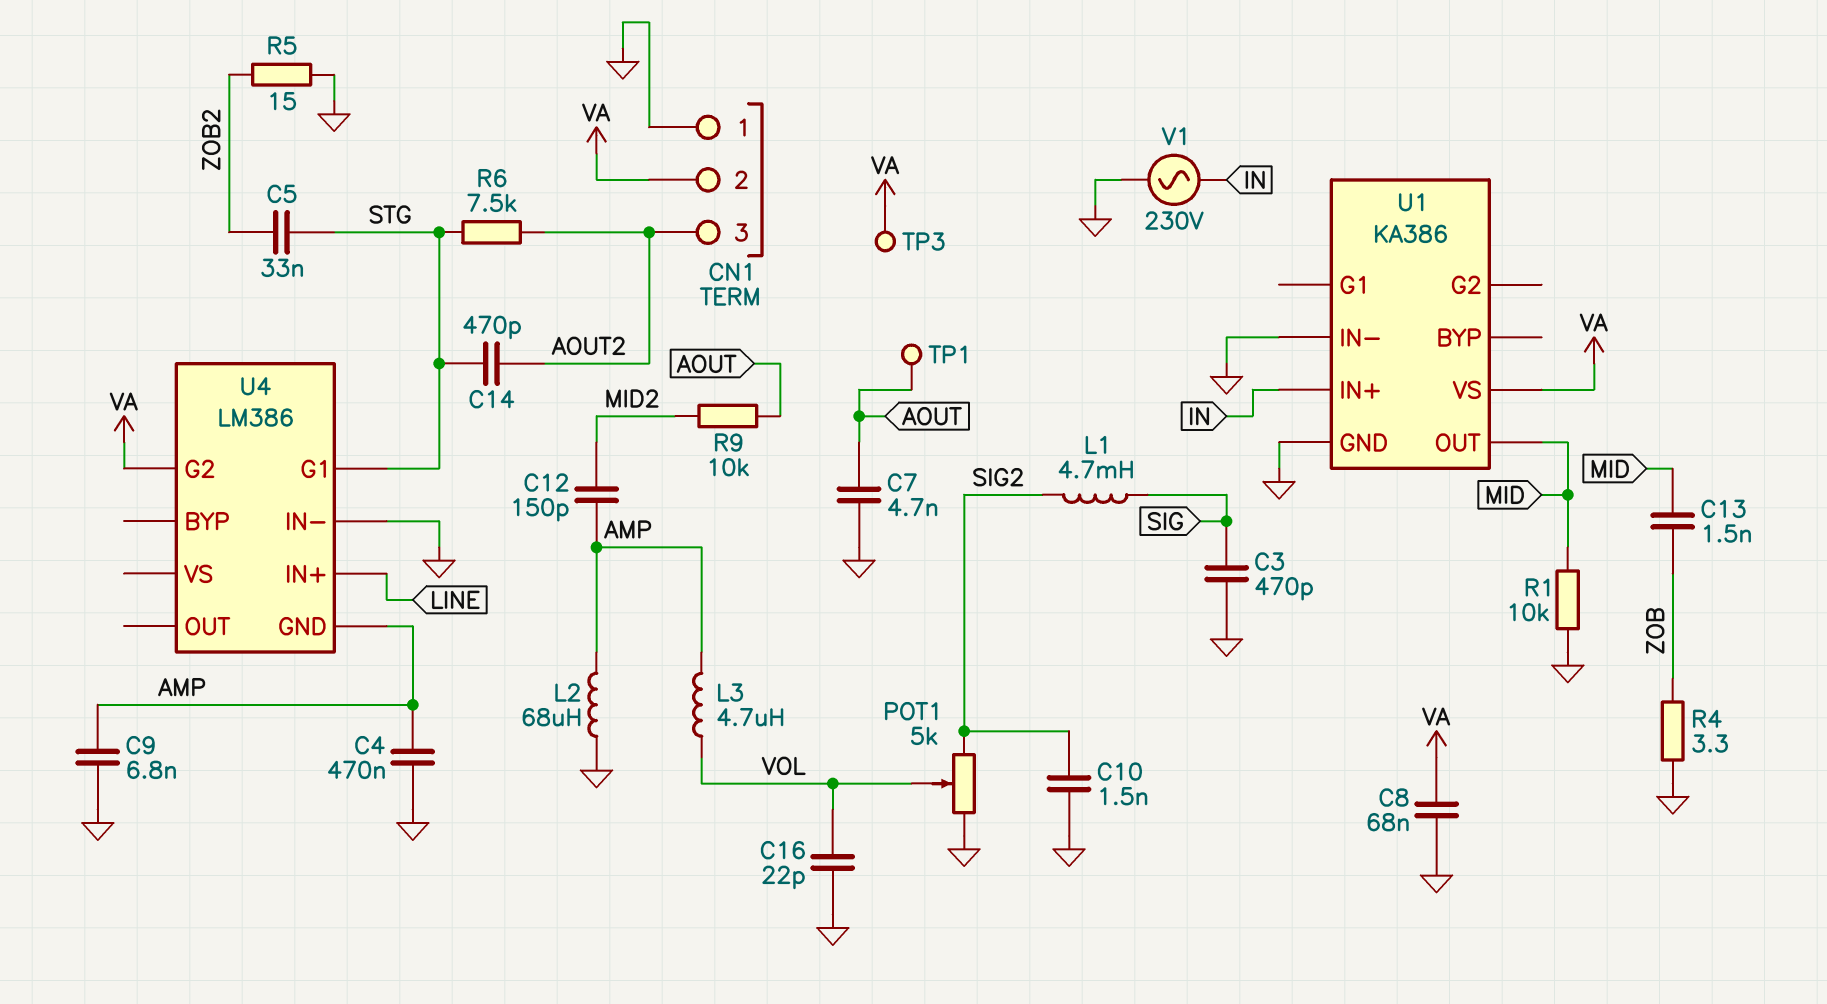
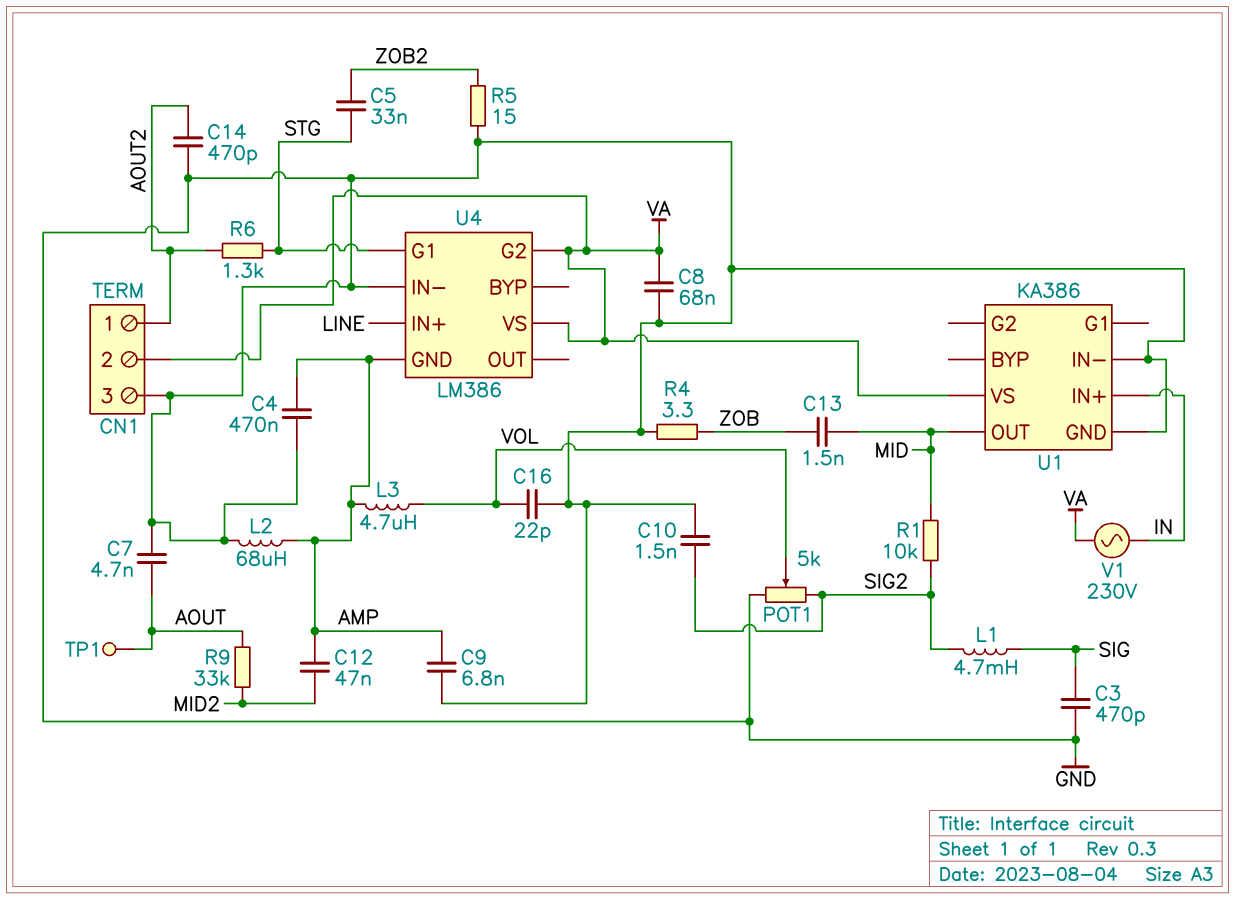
C12: 150pF (AMP, MID2) -> 47nF (AMP, MID2)
C14: 470pF (AOUT2, STG) -> 470pF (AOUT2, GND)
CN1 pin 1: GND -> AOUT2
CN1 pin 3: AOUT2 -> GND
R1: 10k (GND, MID) -> 10k (MID, SIG2)
R6: 7.5k (AOUT2, STG) -> 1.3k (AOUT2, STG)
R9: 10k (AOUT, MID2) -> 33k (AOUT, MID2)
TP3: test point (VA) -> none
U4 pin VS: none -> VA
V1: AC 230V (GND, IN) -> AC 230V (IN, VA)

